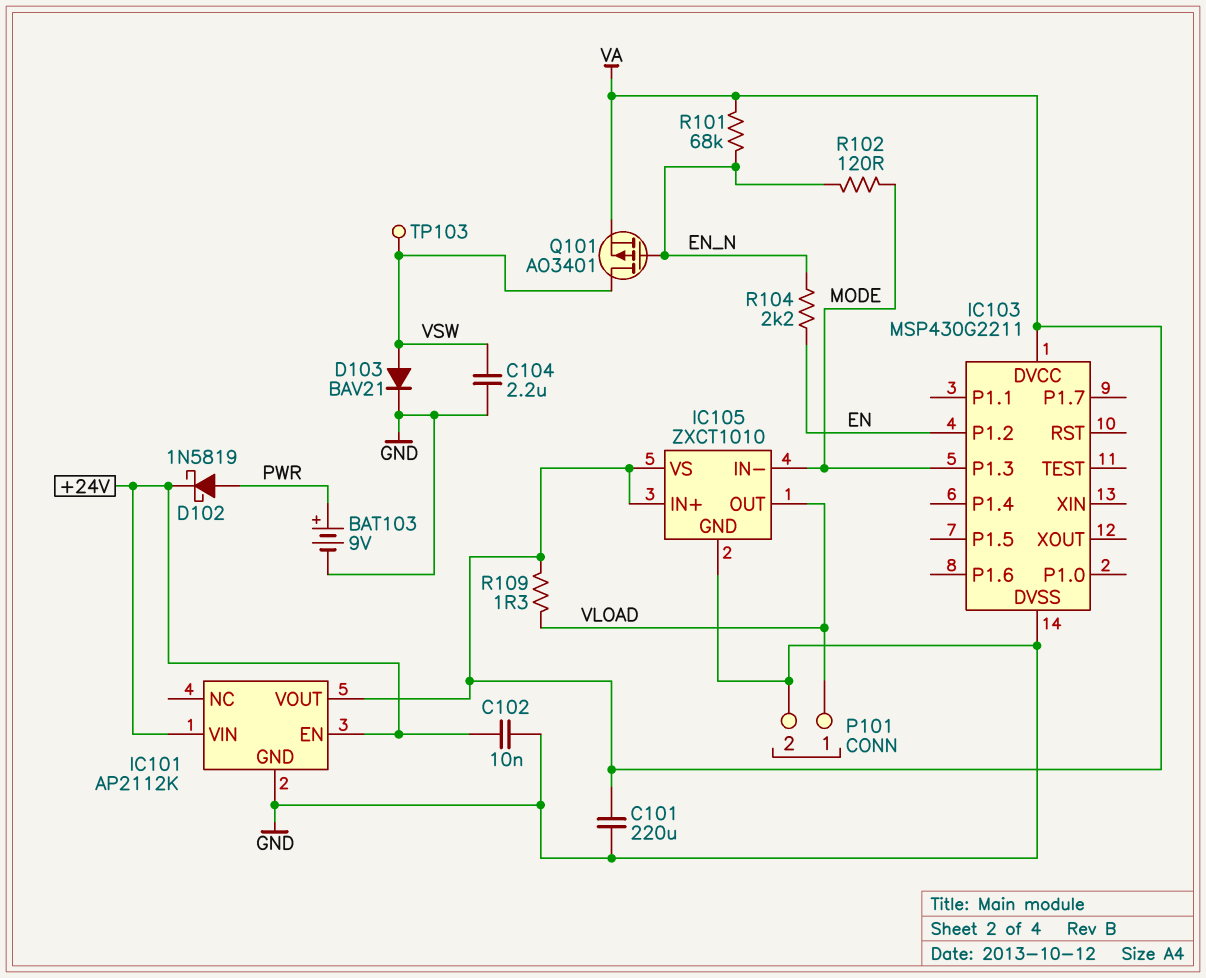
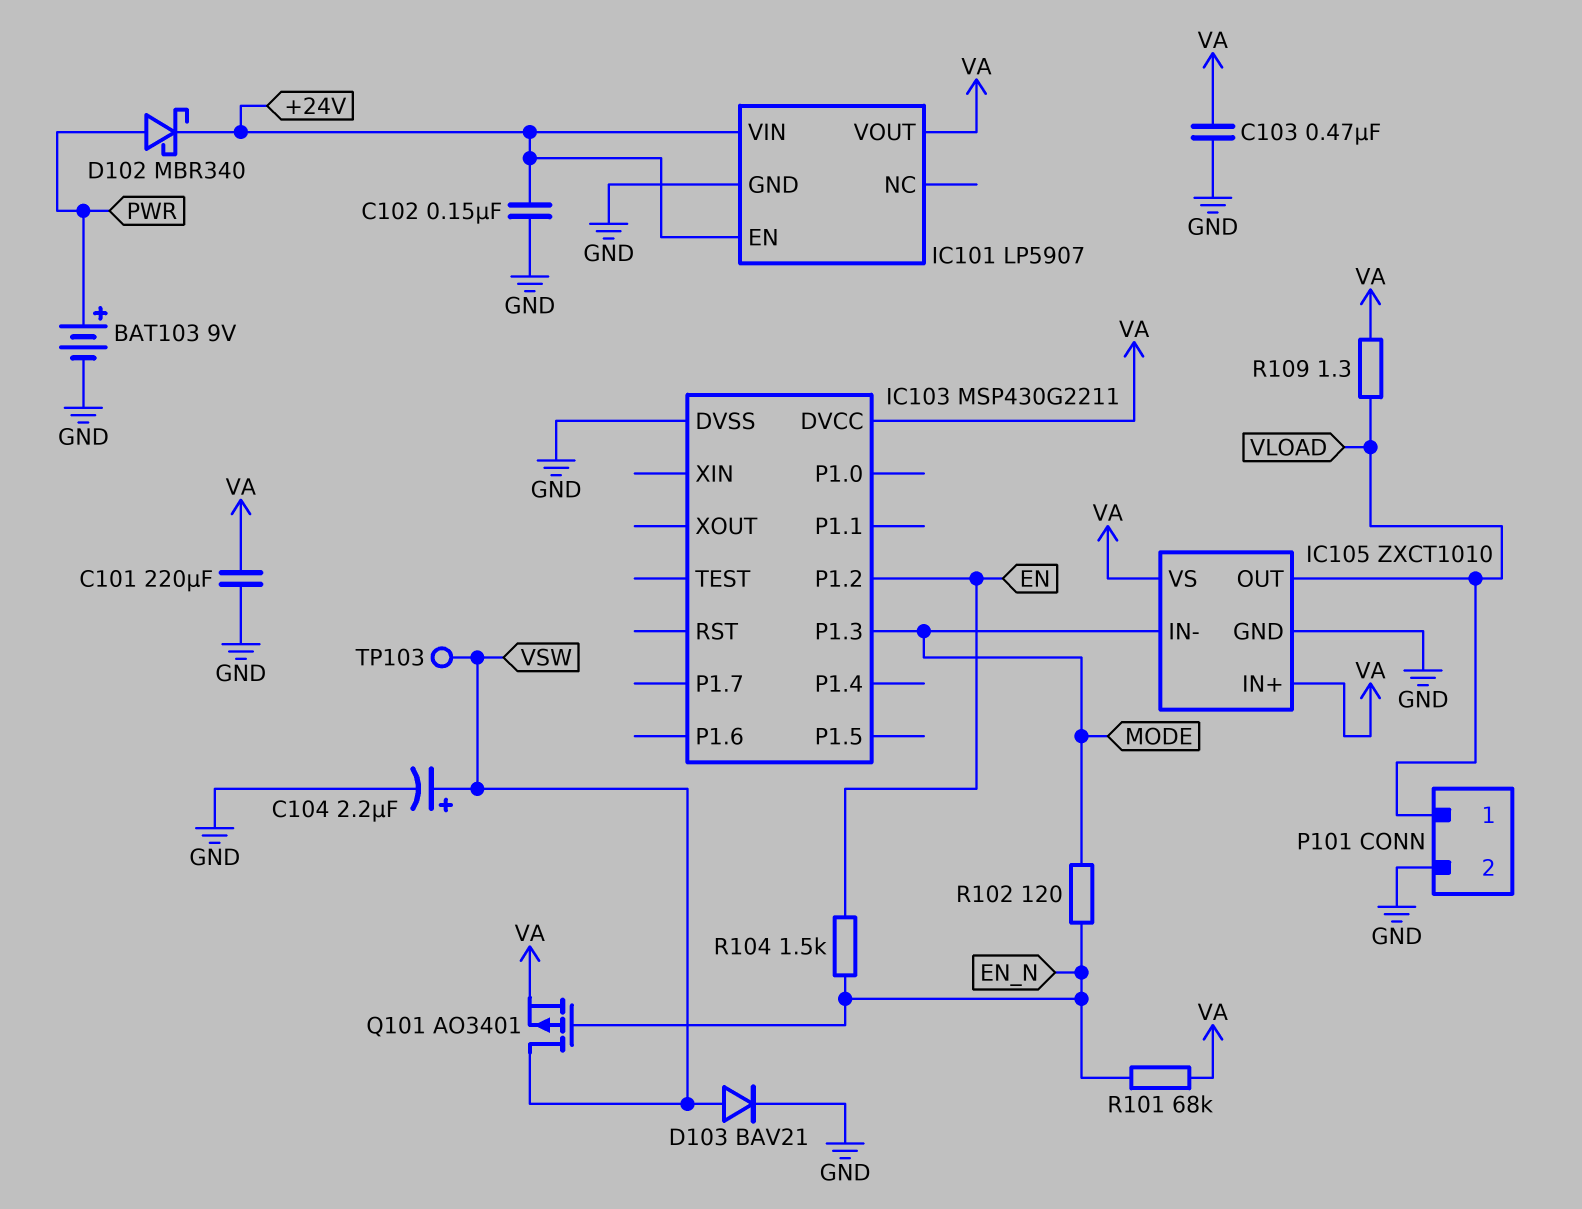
C102: 10nF (+24V, GND) -> 150nF (+24V, GND)
C103: none -> 470nF (GND, VA)
C104: 2.2uF (GND, VSW) -> 2.2uF (plus VSW, minus GND)
D102: schottky 1N5819 (A PWR, K +24V) -> schottky MBR340 (A PWR, K +24V)
IC101: AP2112K -> LP5907
R104: 2.2k (EN, EN_N) -> 1.5k (EN, EN_N)

